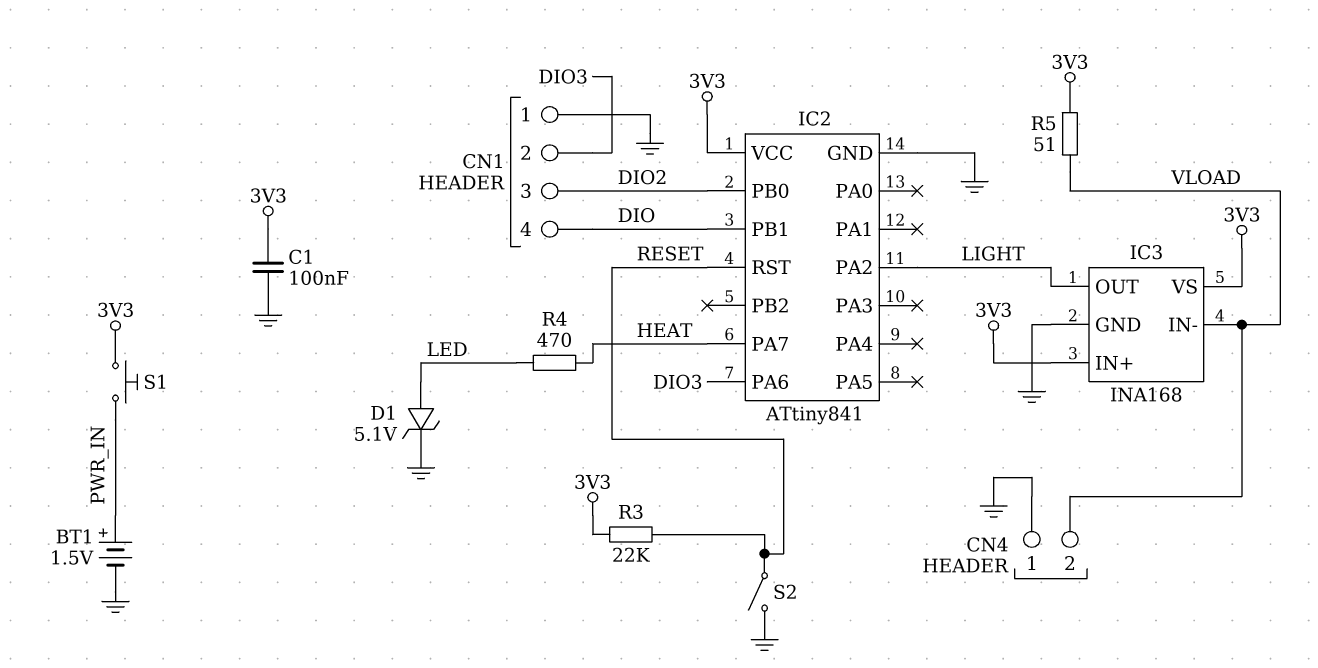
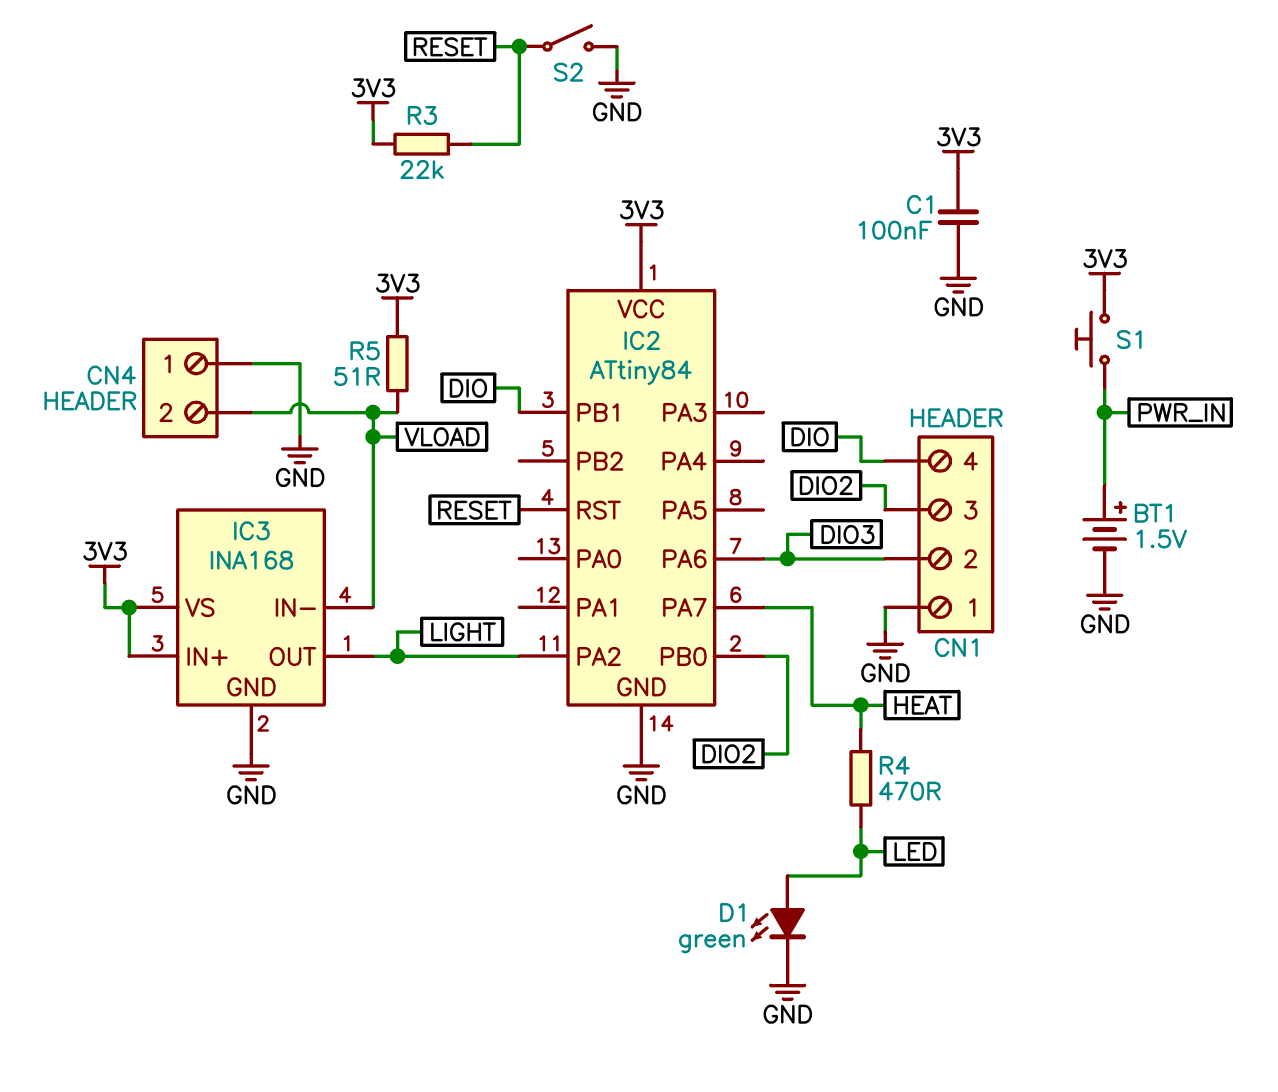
D1: zener 5.1V (A LED, K GND) -> LED green (A LED, K GND)
IC2: ATtiny841 -> ATtiny84

